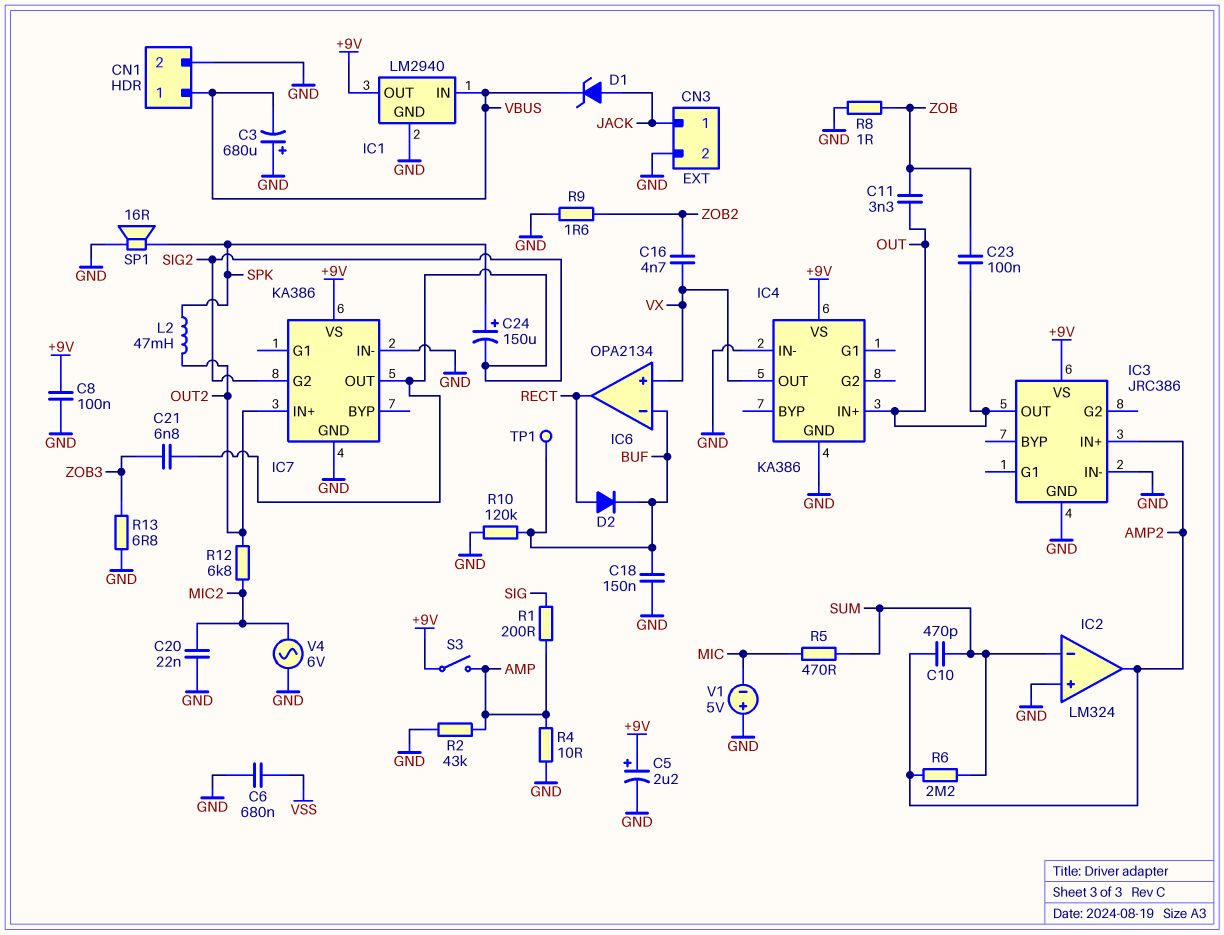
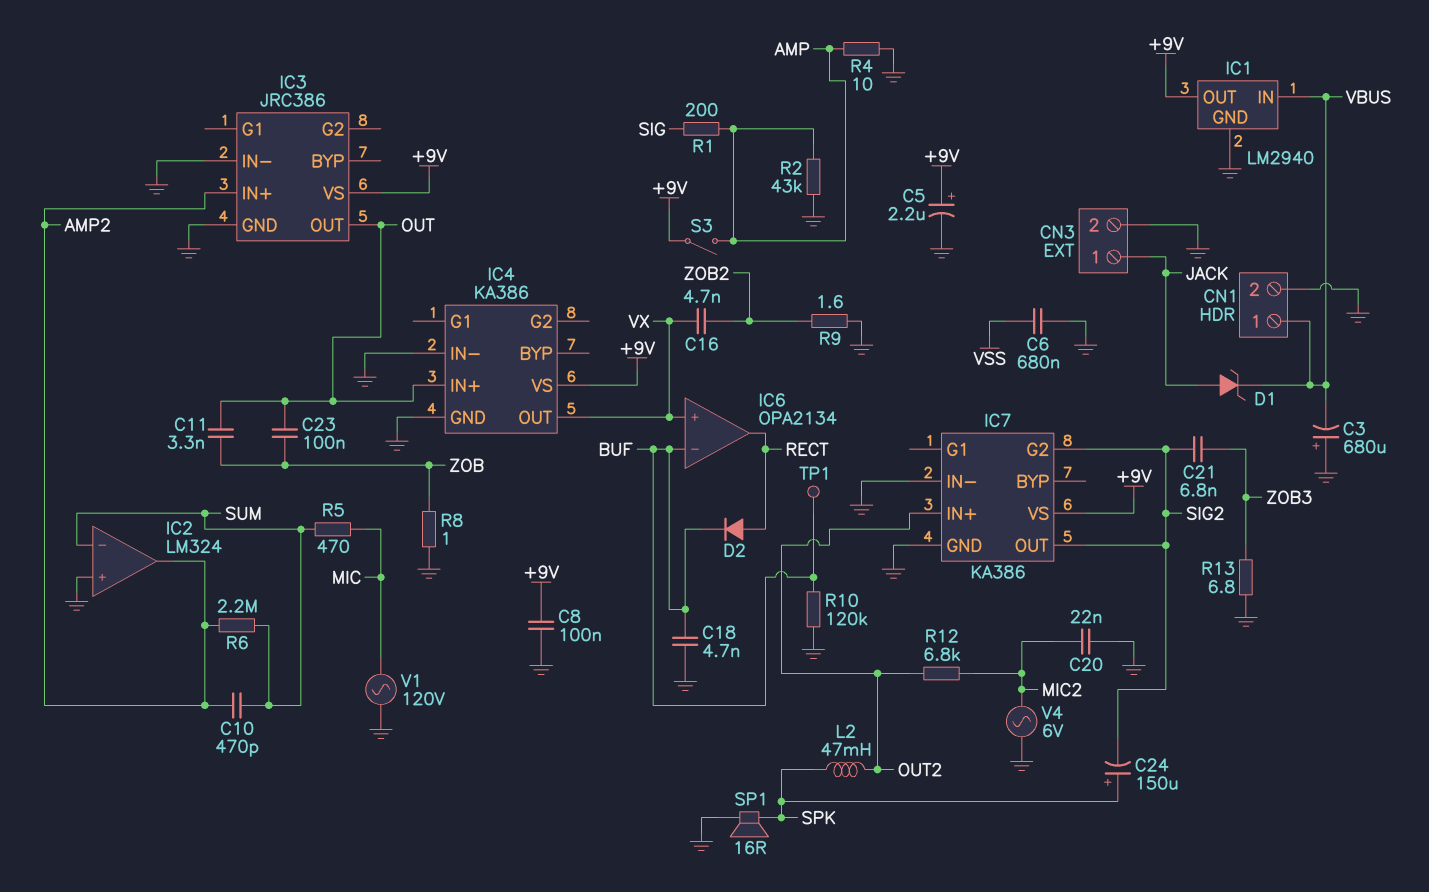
C18: 150nF (BUF, GND) -> 4.7nF (BUF, GND)
V1: 5V (plus GND, minus MIC) -> AC 120V (GND, MIC)

